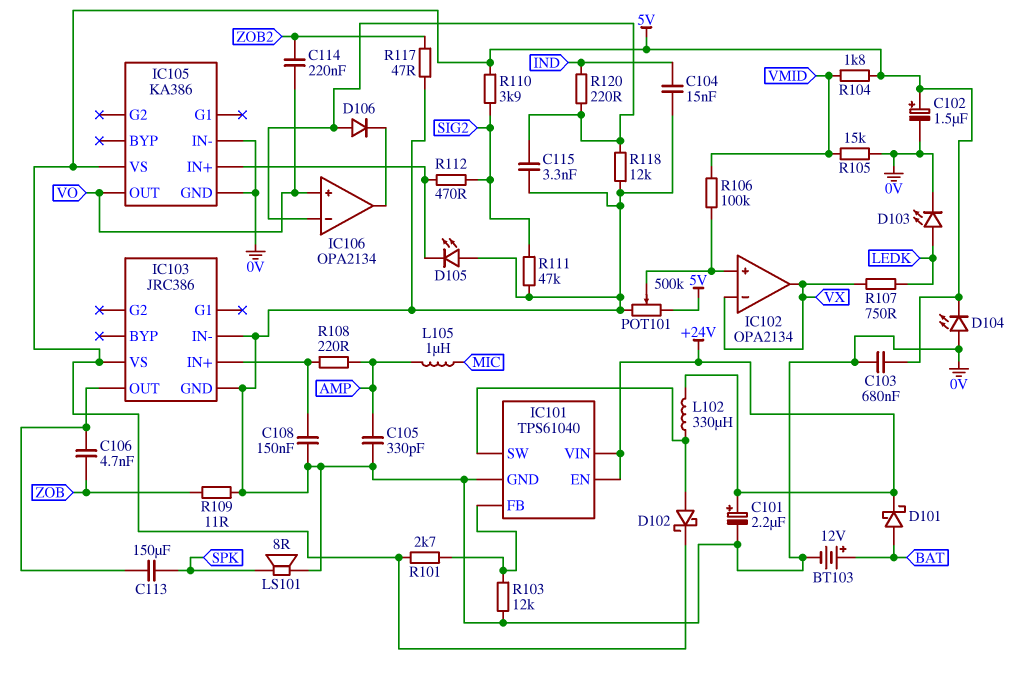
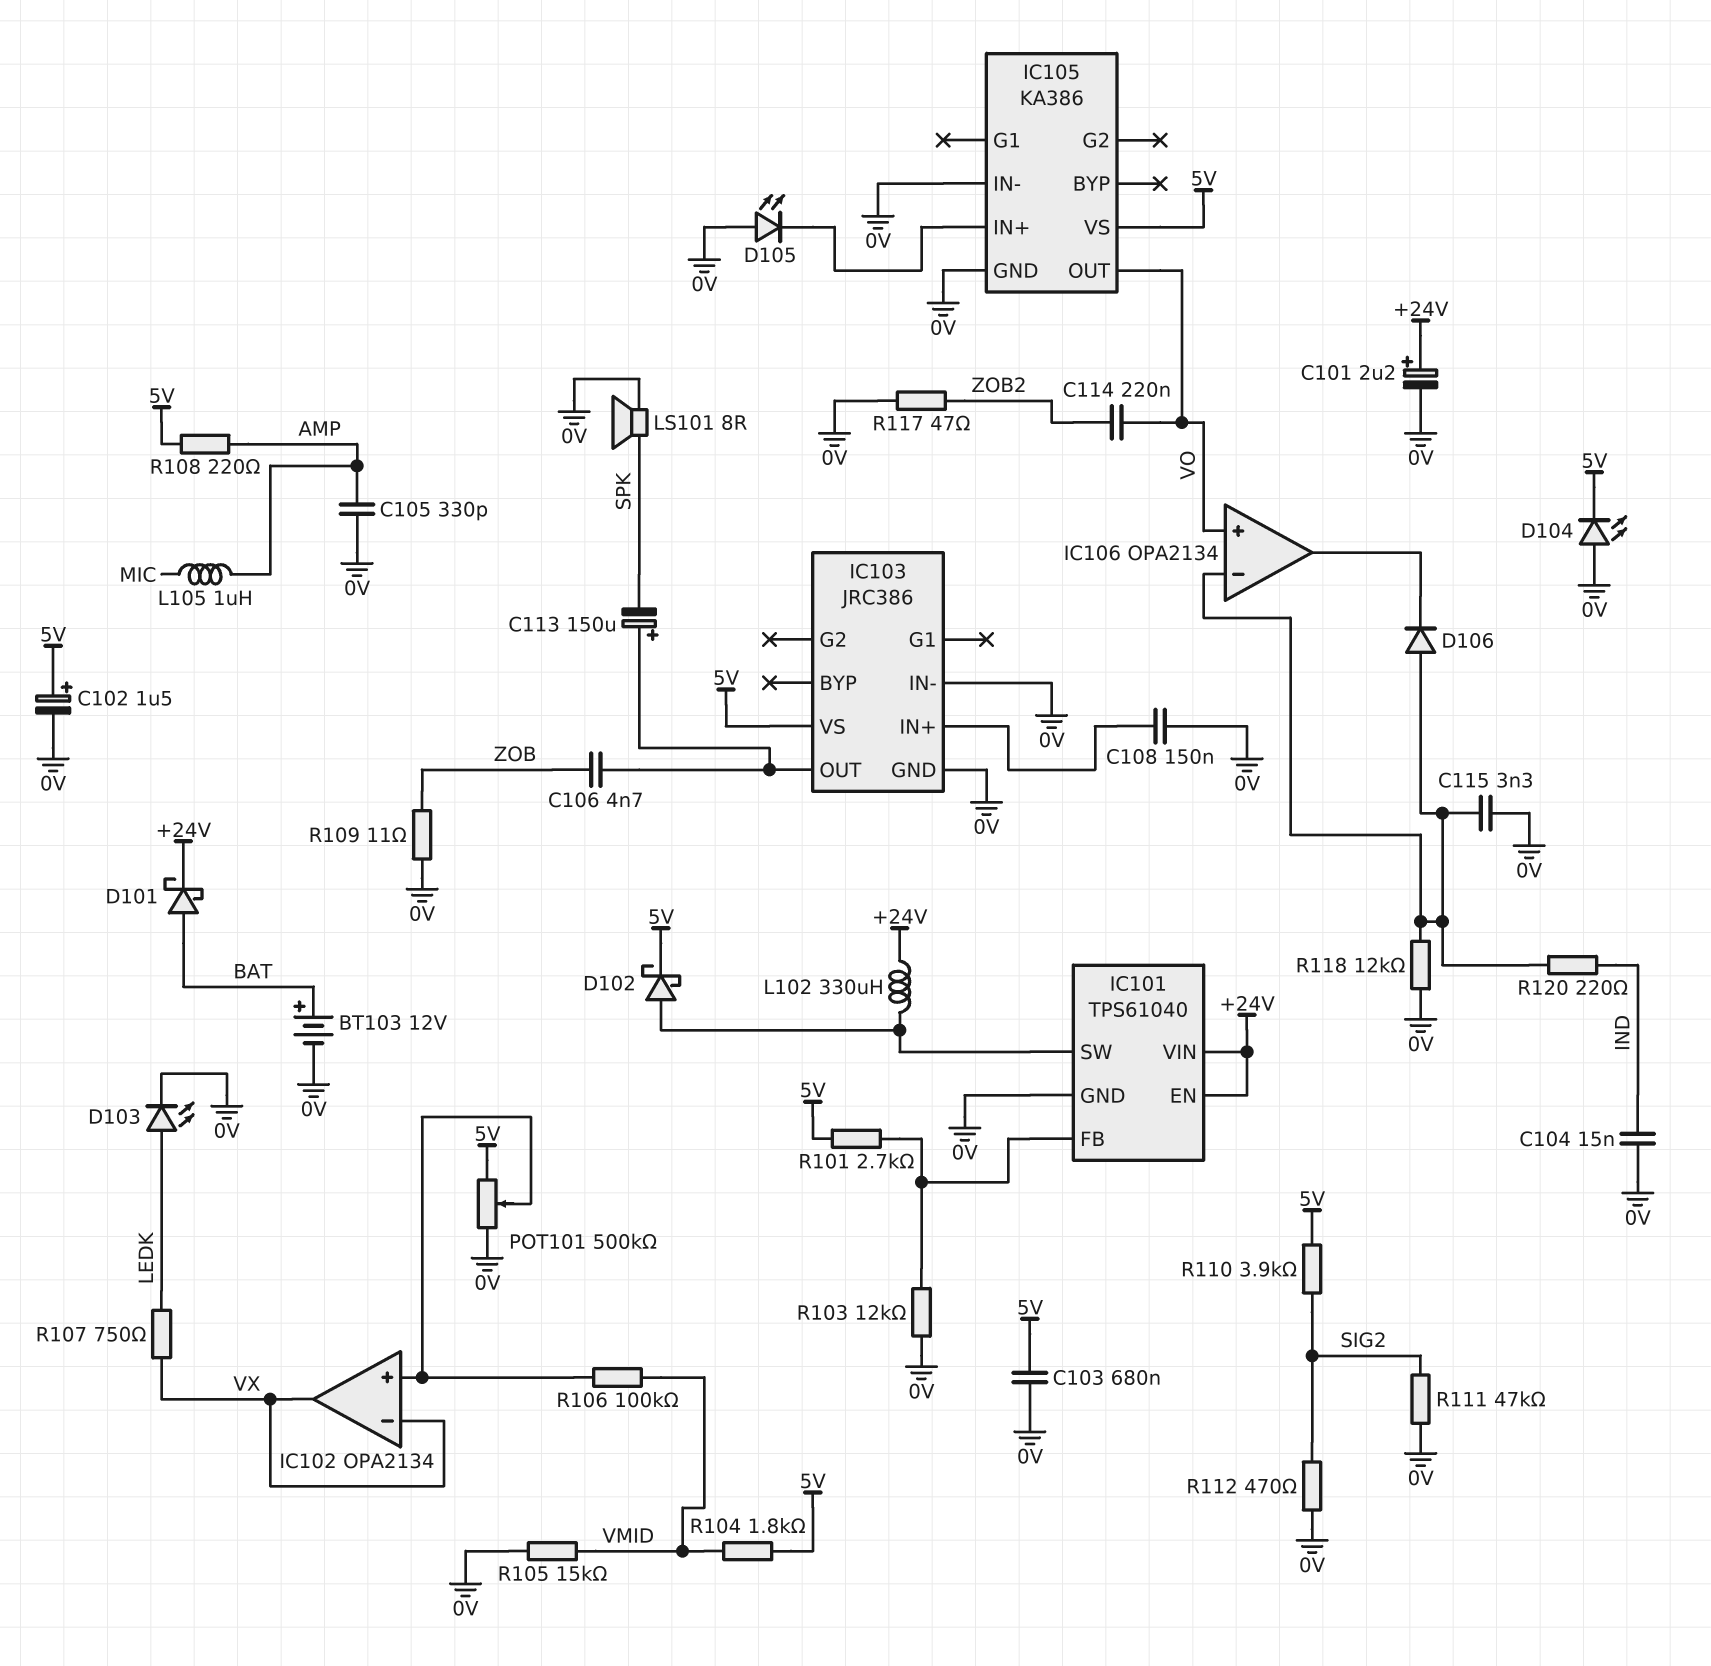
C113: 150uF (IC103/OUT, SPK) -> 150uF (plus IC103/OUT, minus SPK)
R108: 220 (AMP, IC103/IN+) -> 220 (5V, AMP)
R112: 470 (IC105/IN+, SIG2) -> 470 (0V, SIG2)

